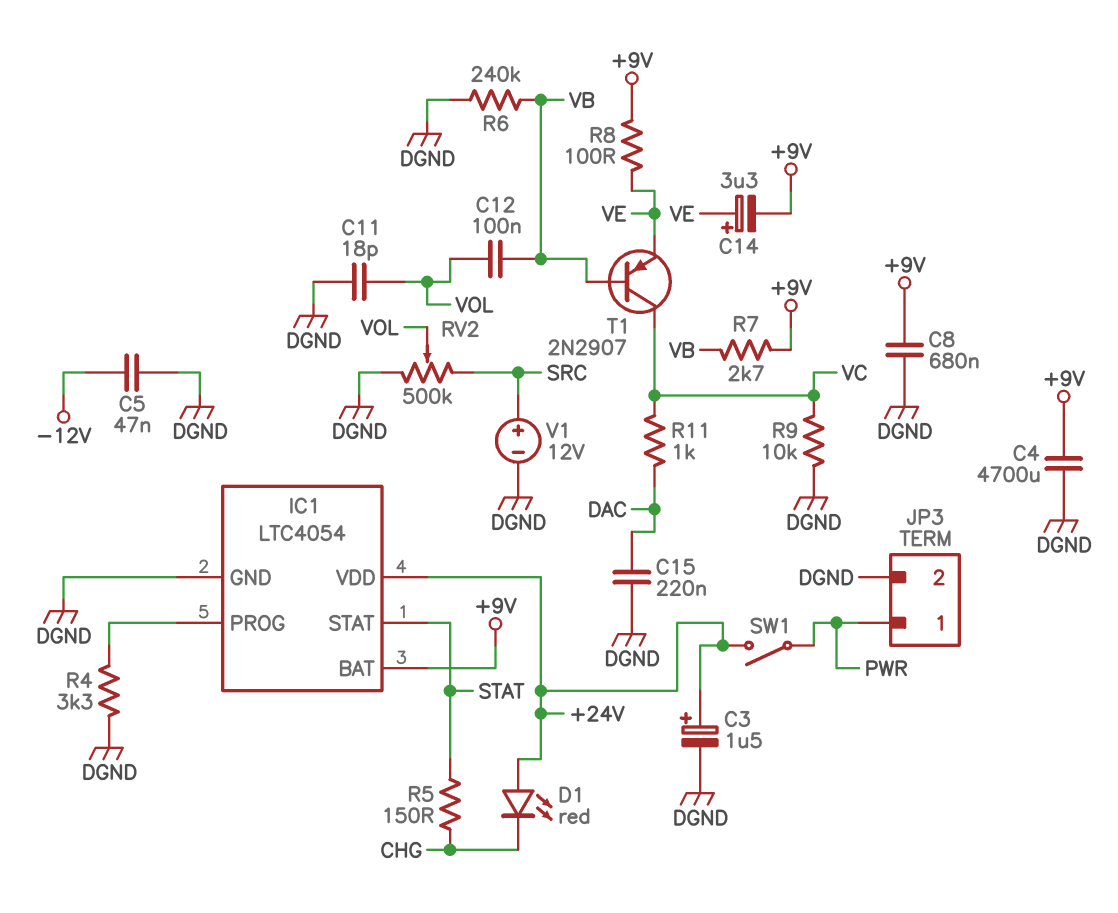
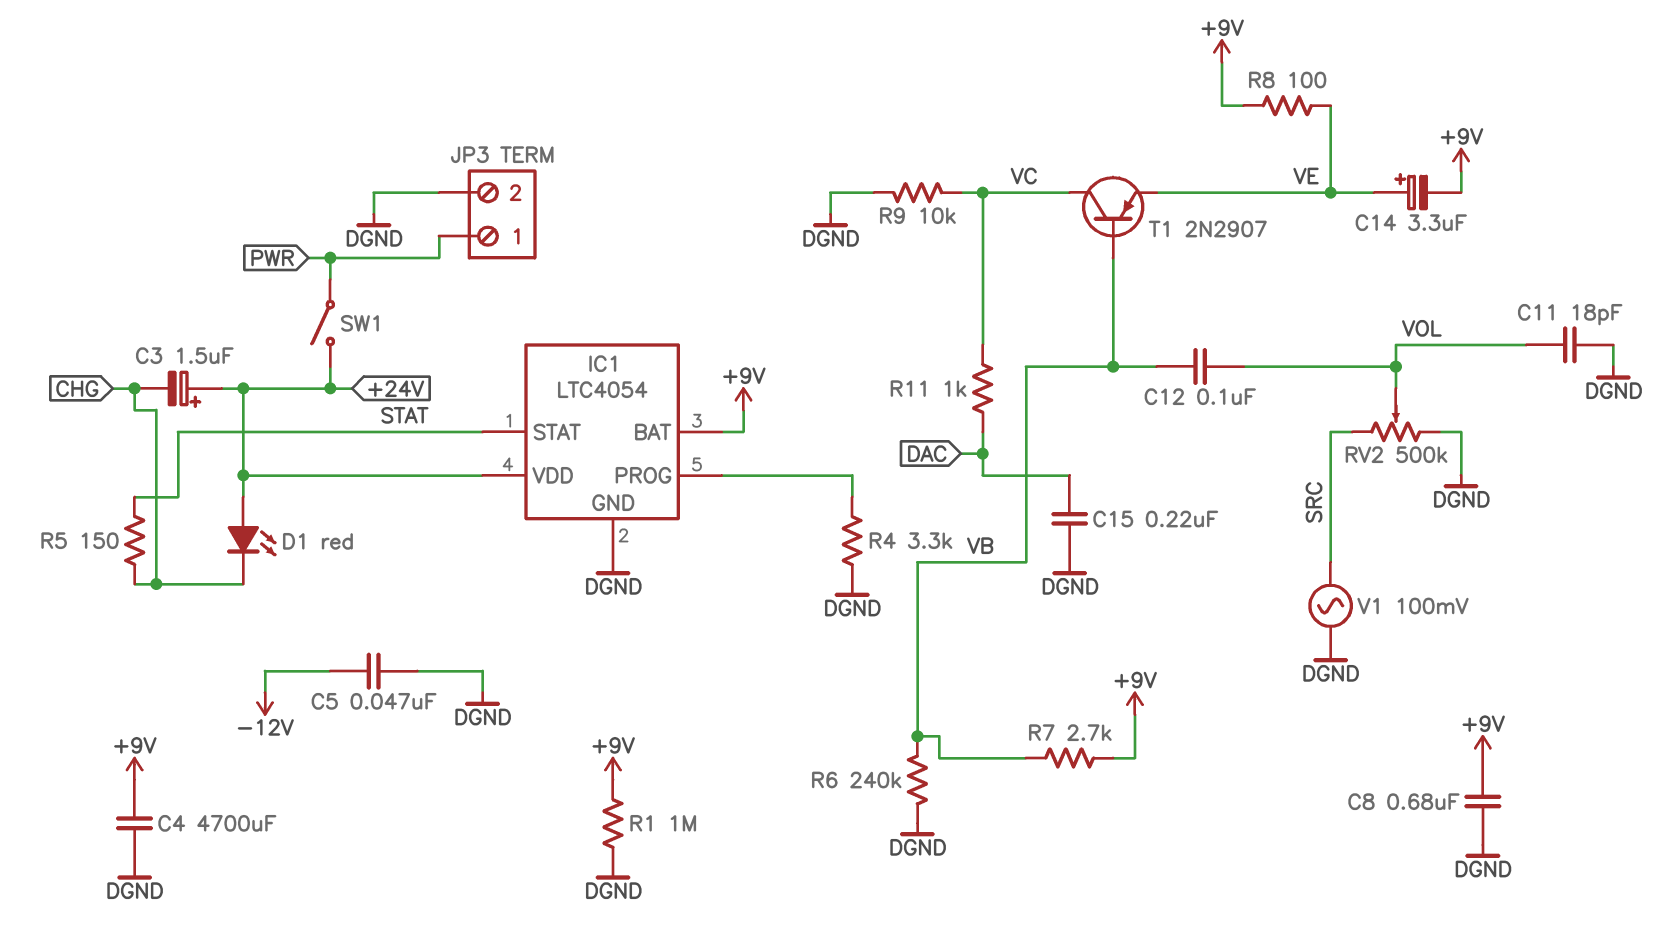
C3: 1.5uF (plus +24V, minus DGND) -> 1.5uF (plus +24V, minus CHG)
R1: none -> 1M (+9V, DGND)
V1: 12V (plus SRC, minus DGND) -> AC 100mV (DGND, SRC)

